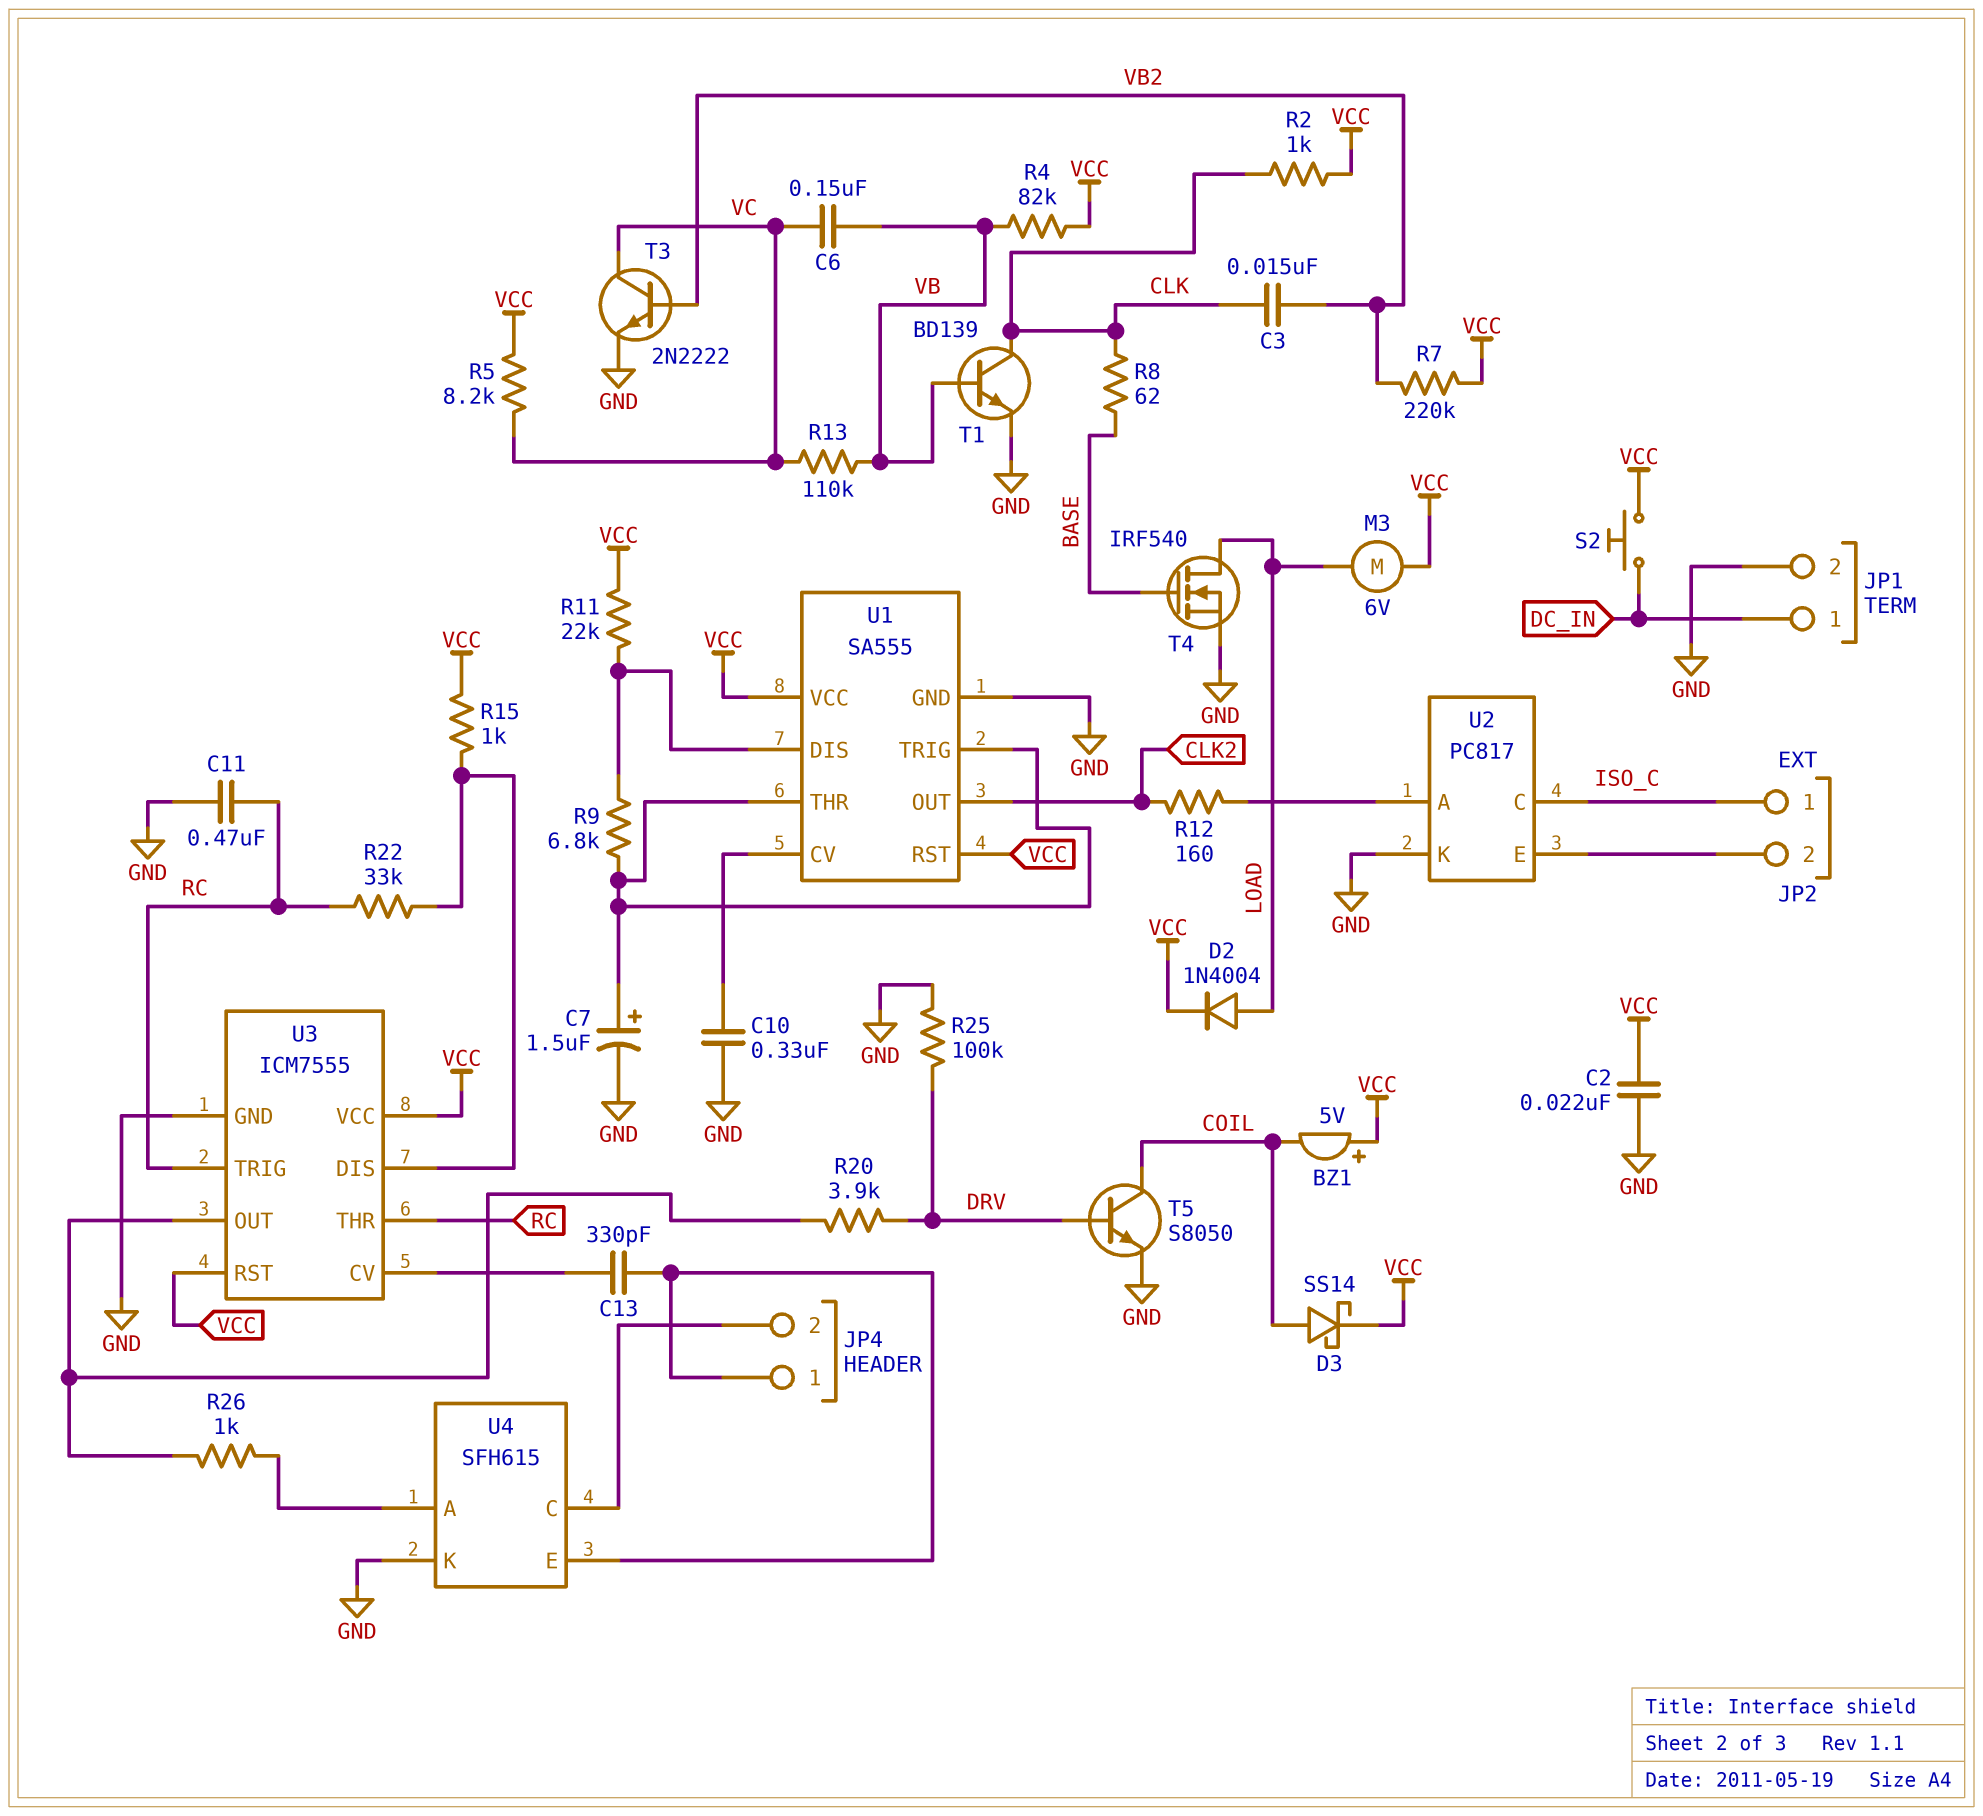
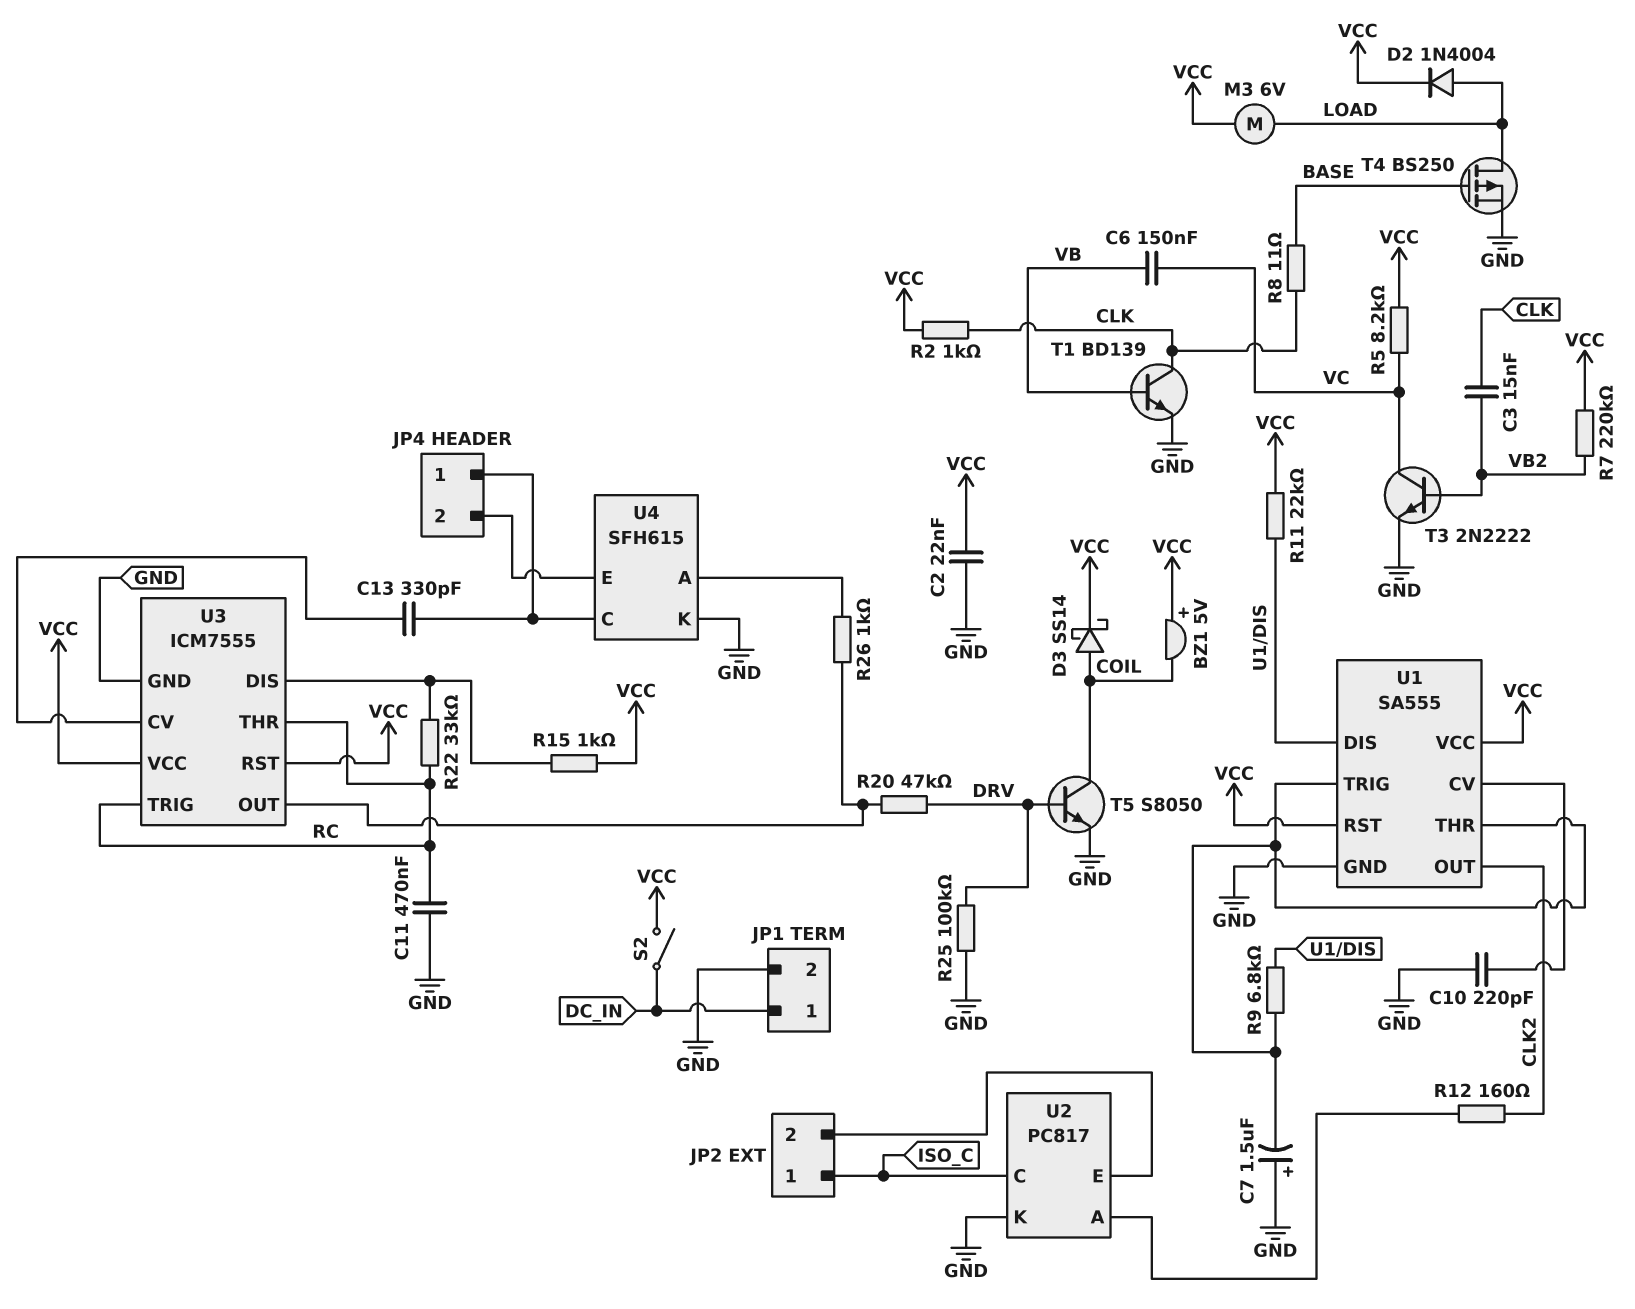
C7: 1.5uF (plus U1/THR, minus GND) -> 1.5uF (plus GND, minus U1/THR)
C10: 330nF (GND, U1/CV) -> 220pF (GND, U1/CV)
R4: 82k (VB, VCC) -> none
R8: 62 (BASE, CLK) -> 11 (BASE, CLK)
R13: 110k (VB, VC) -> none
R20: 3.9k (DRV, U3/OUT) -> 47k (DRV, U3/OUT)
S2: button (DC_IN, VCC) -> switch (DC_IN, VCC)
T4: NMOS IRF540 (G BASE, D LOAD, S GND) -> PMOS BS250 (G BASE, D LOAD, S GND)
U4 pin C: JP4/2 -> JP4/1
U4 pin E: JP4/1 -> JP4/2

